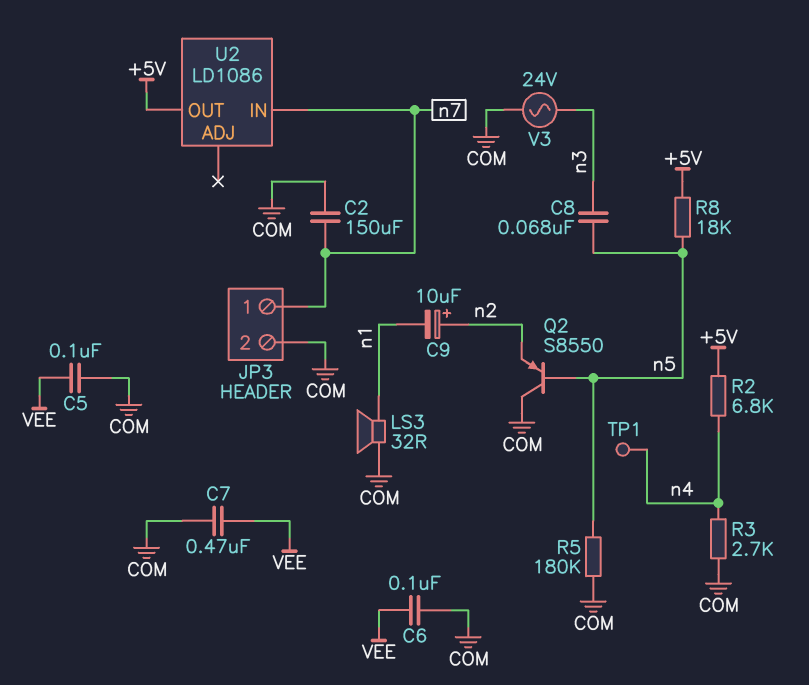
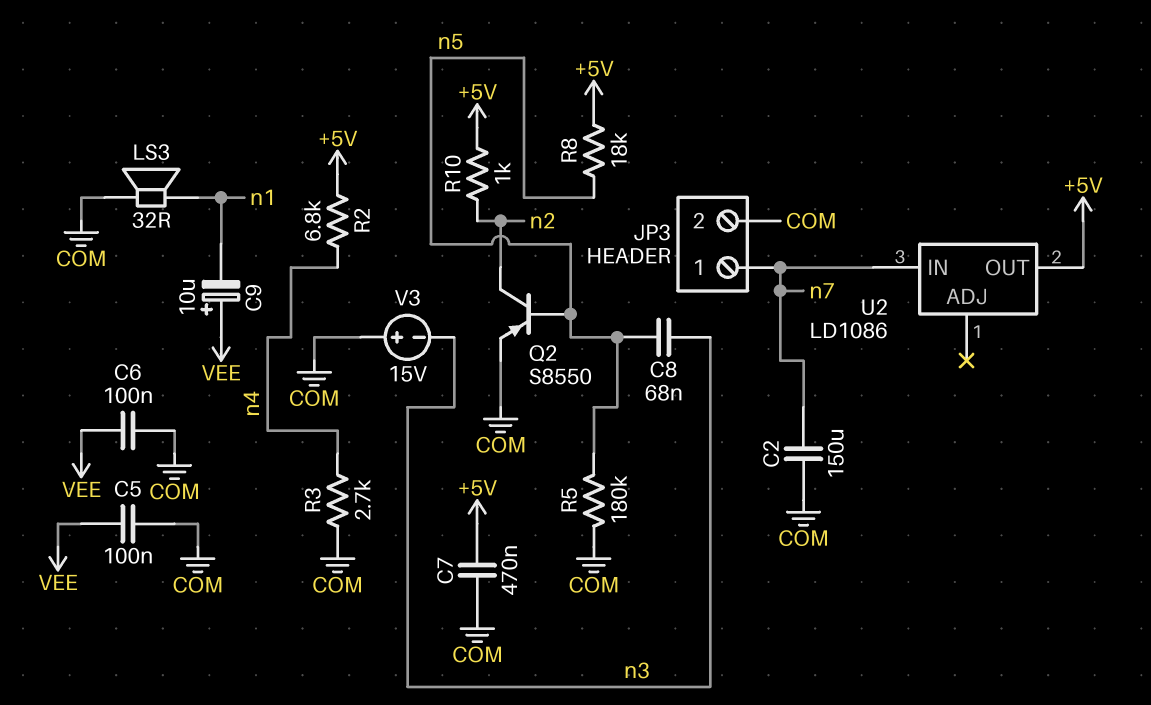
C7: 470nF (COM, VEE) -> 470nF (+5V, COM)
C9: 10uF (plus n2, minus n1) -> 10uF (plus VEE, minus n1)
Q2: PNP S8550 (B n5, C COM, E n2) -> PNP S8550 (B n5, C n2, E COM)
R10: none -> 1k (+5V, n2)
TP1: test point (n4) -> none
V3: AC 24V (COM, n3) -> 15V (plus COM, minus n3)

